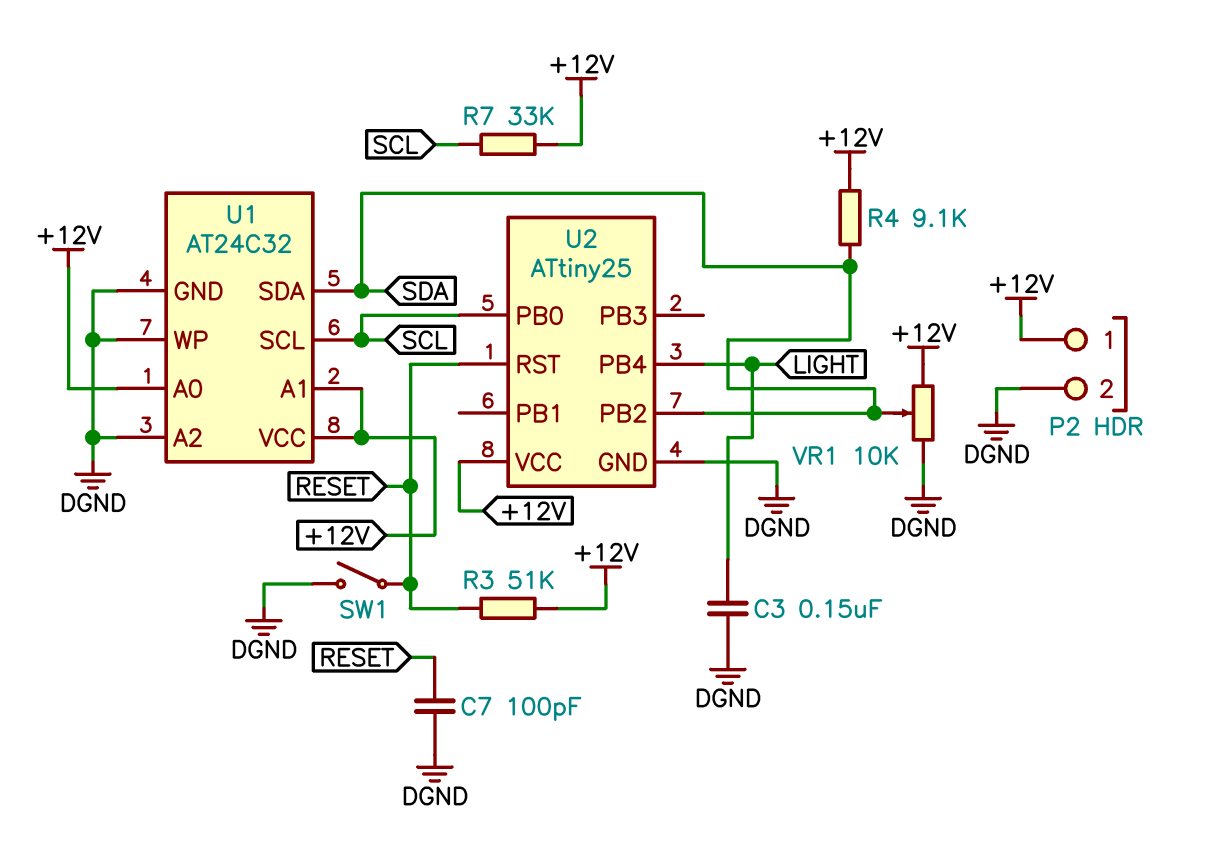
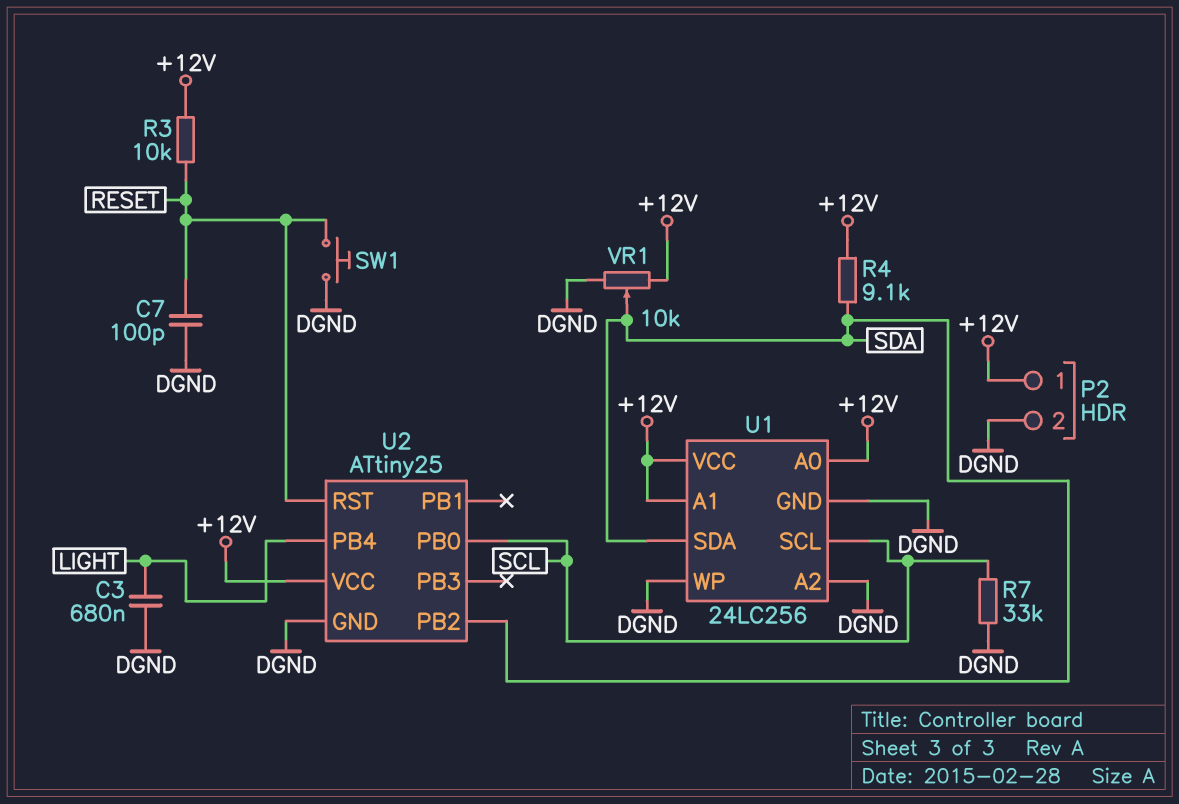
C3: 150nF (DGND, LIGHT) -> 680nF (DGND, LIGHT)
R3: 51k (+12V, RESET) -> 10k (+12V, RESET)
R7: 33k (+12V, SCL) -> 33k (DGND, SCL)
SW1: switch (DGND, RESET) -> button (DGND, RESET)
U1: AT24C32 -> 24LC256

